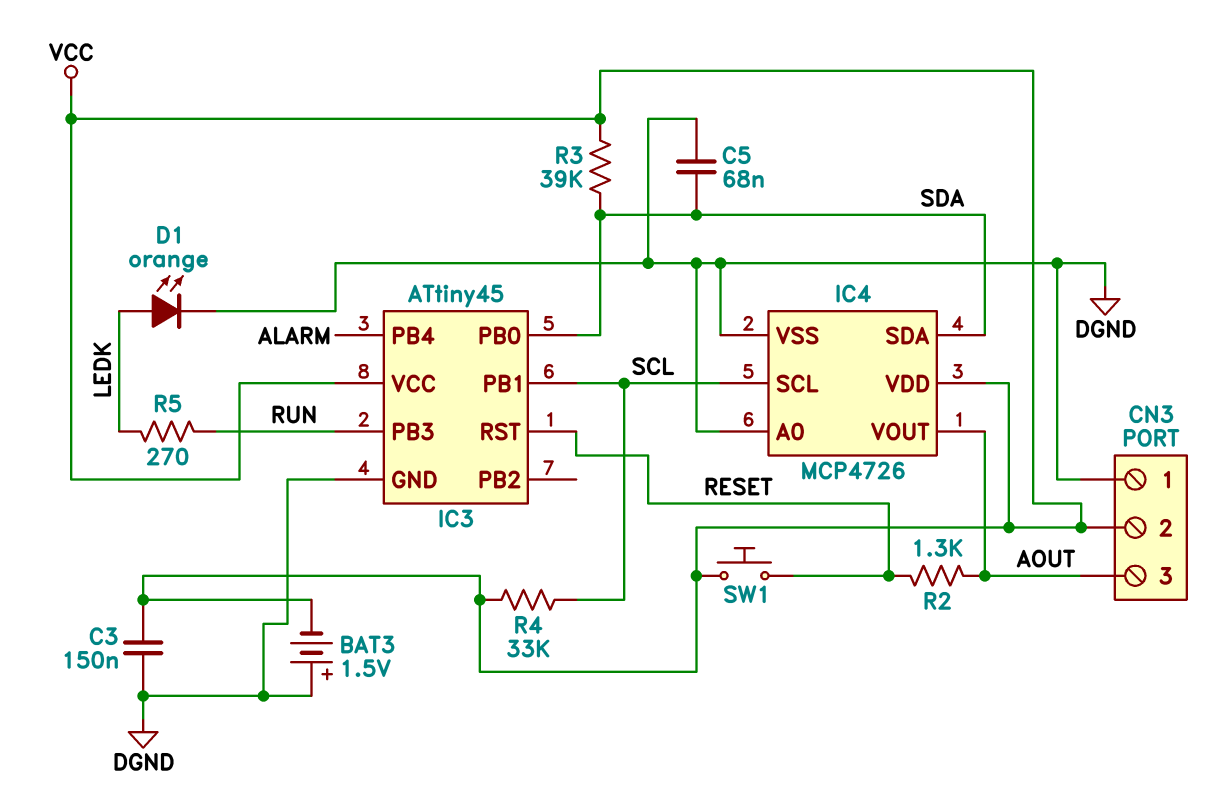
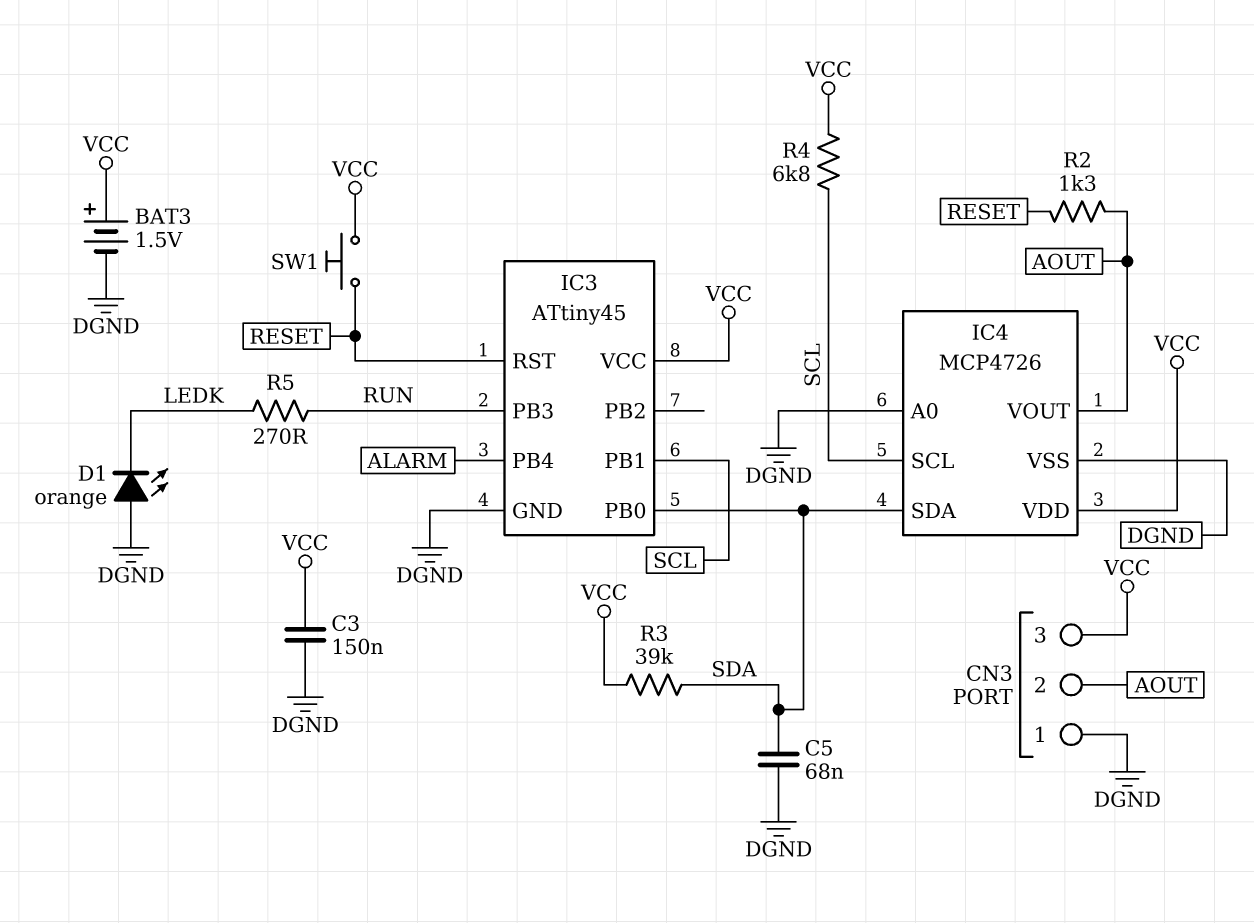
BAT3: 1.5V (plus DGND, minus VCC) -> 1.5V (plus VCC, minus DGND)
CN3 pin 2: VCC -> AOUT
CN3 pin 3: AOUT -> VCC
D1: LED orange (A LEDK, K DGND) -> LED orange (A DGND, K LEDK)
R4: 33k (SCL, VCC) -> 6.8k (SCL, VCC)

